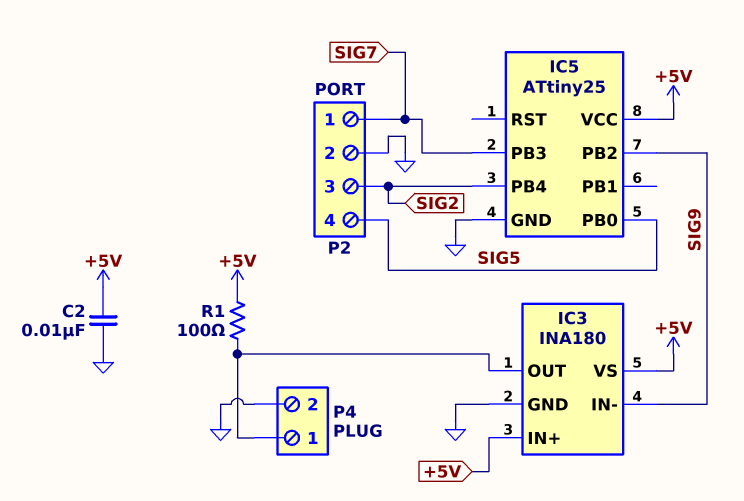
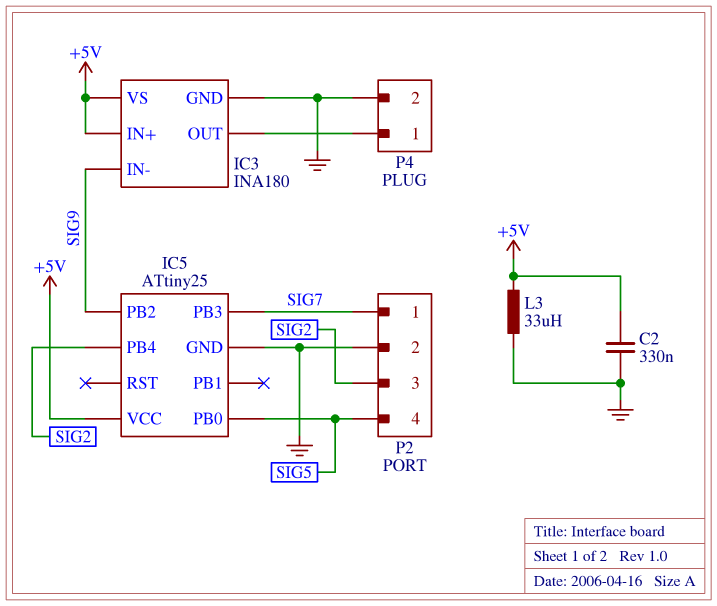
C2: 10nF (+5V, GND) -> 330nF (+5V, GND)
L3: none -> 33uH (+5V, GND)
R1: 100 (+5V, IC3/OUT) -> none

